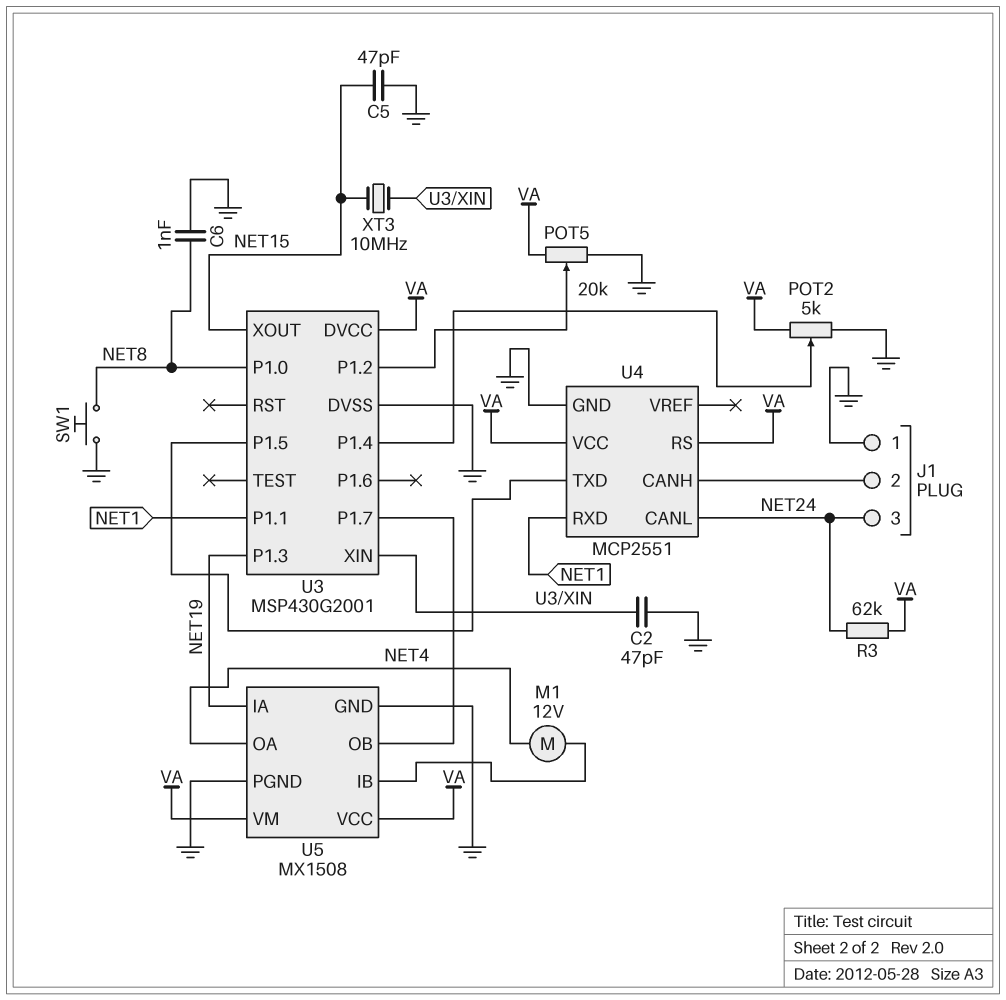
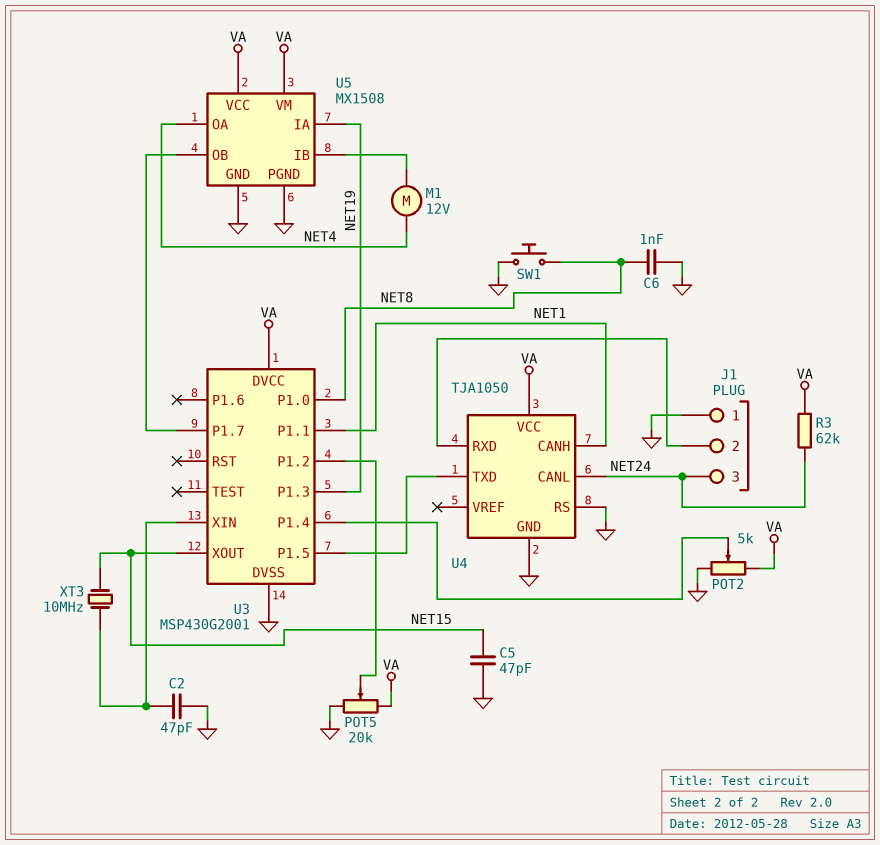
U4: MCP2551 -> TJA1050
U4 pin CANH: J1/2 -> NET1
U4 pin RS: VA -> GND
U4 pin RXD: NET1 -> J1/2

